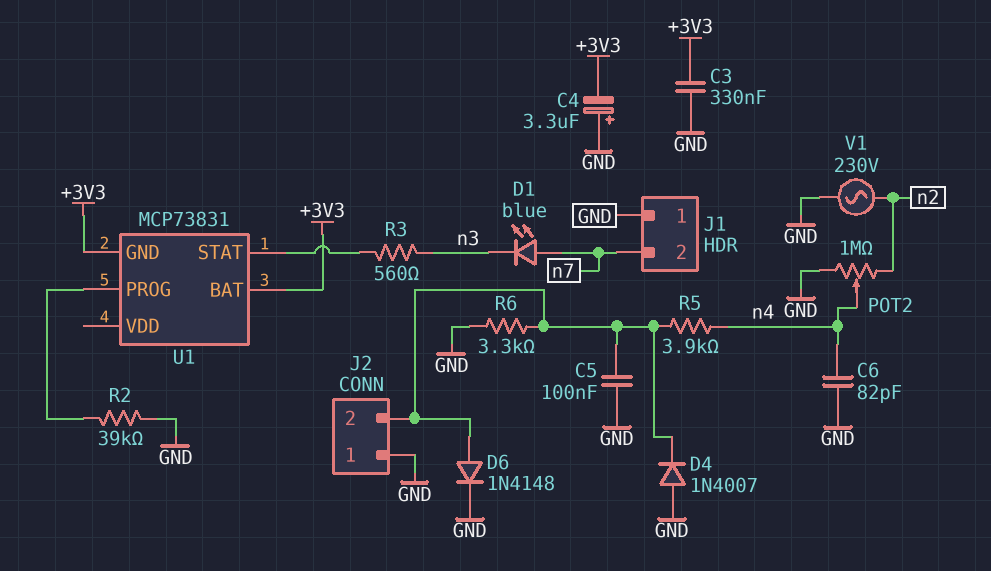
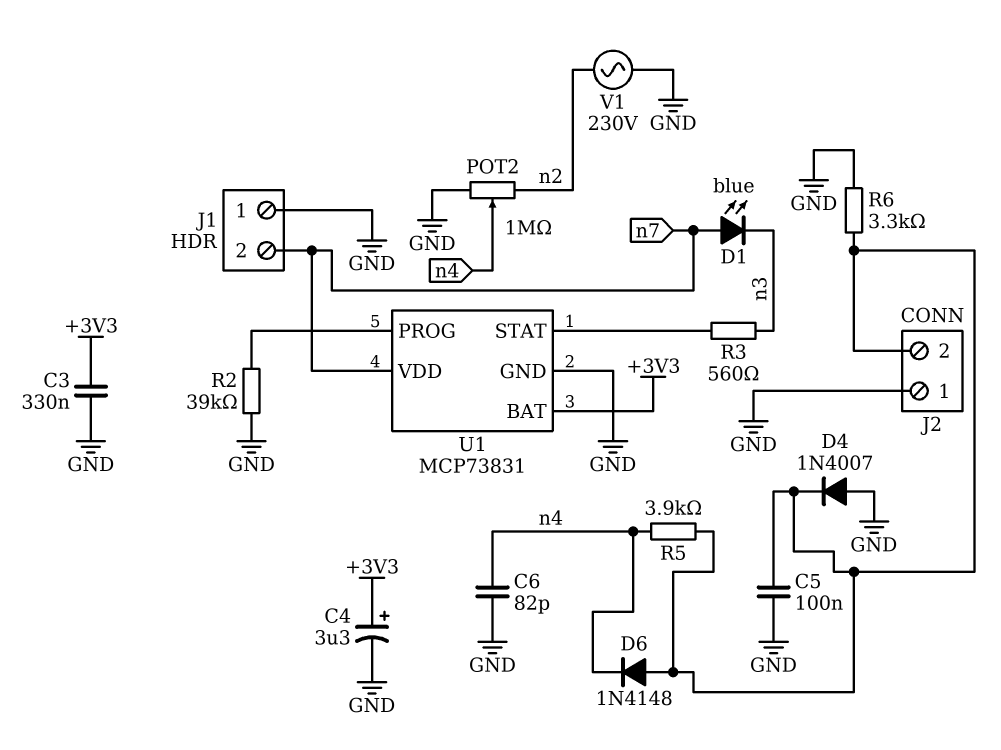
C4: 3.3uF (plus GND, minus +3V3) -> 3.3uF (plus +3V3, minus GND)
D6: diode 1N4148 (A J2/2, K GND) -> diode 1N4148 (A J2/2, K n4)
U1 pin GND: +3V3 -> GND
U1 pin VDD: none -> n7

